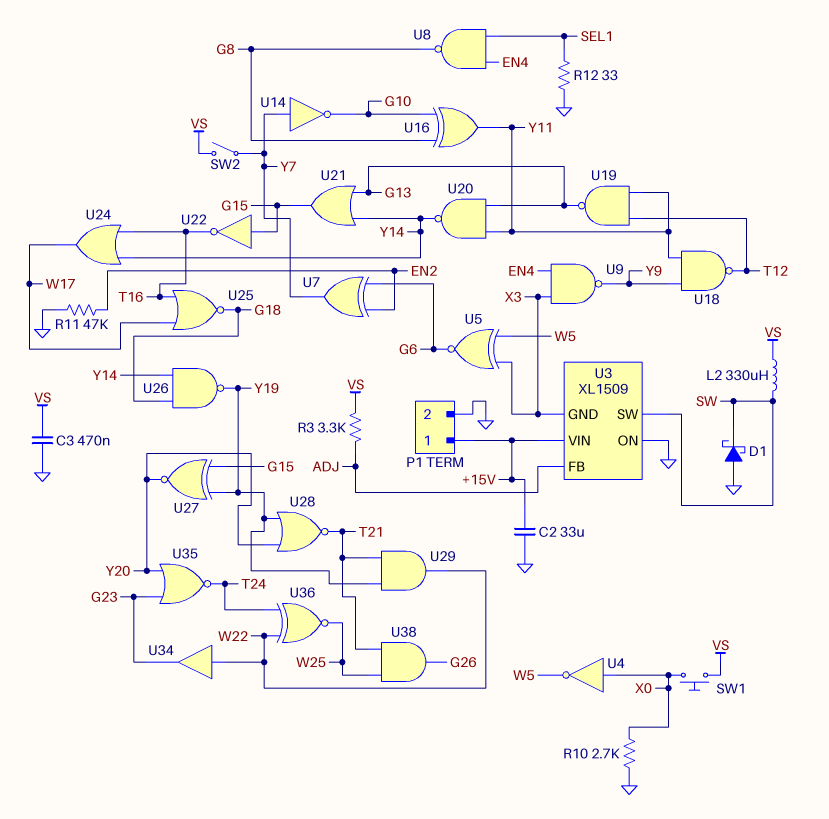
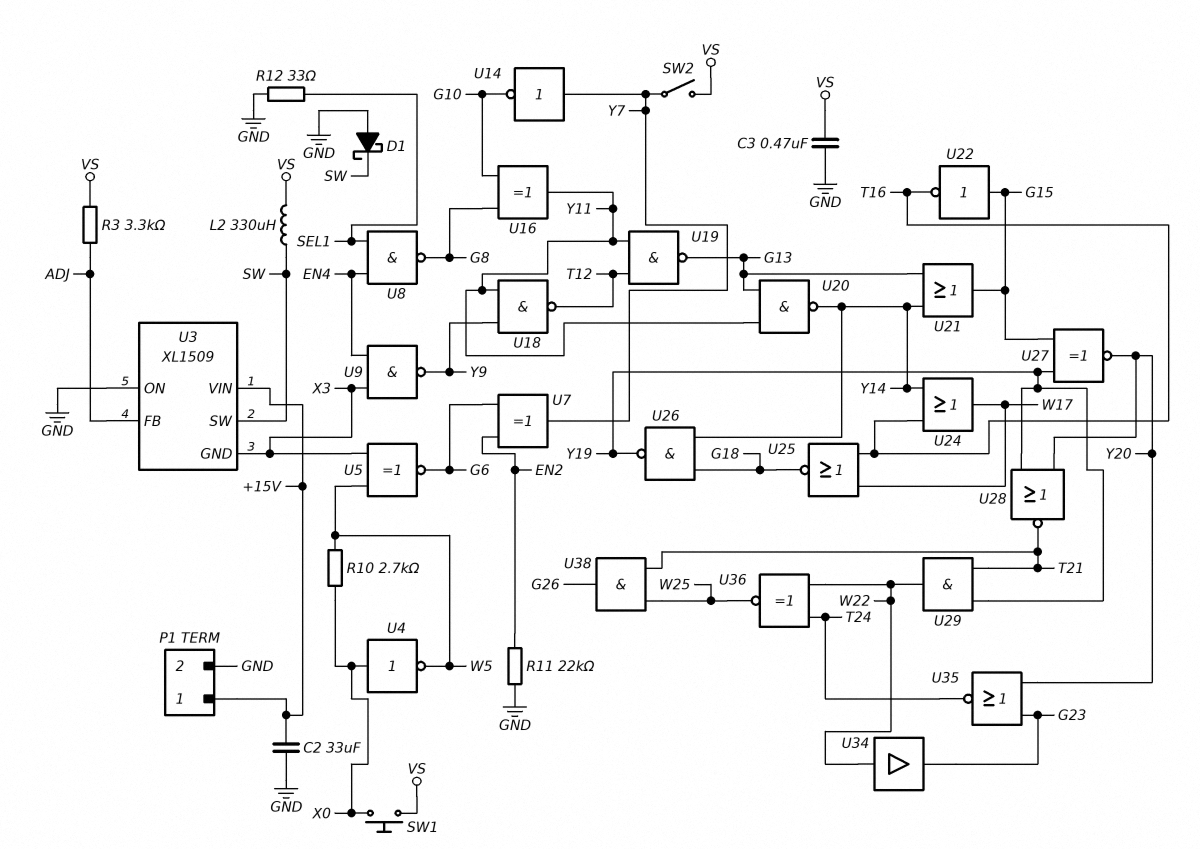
R10: 2.7k (GND, X0) -> 2.7k (W5, X0)
R11: 47k (EN2, GND) -> 22k (EN2, GND)

